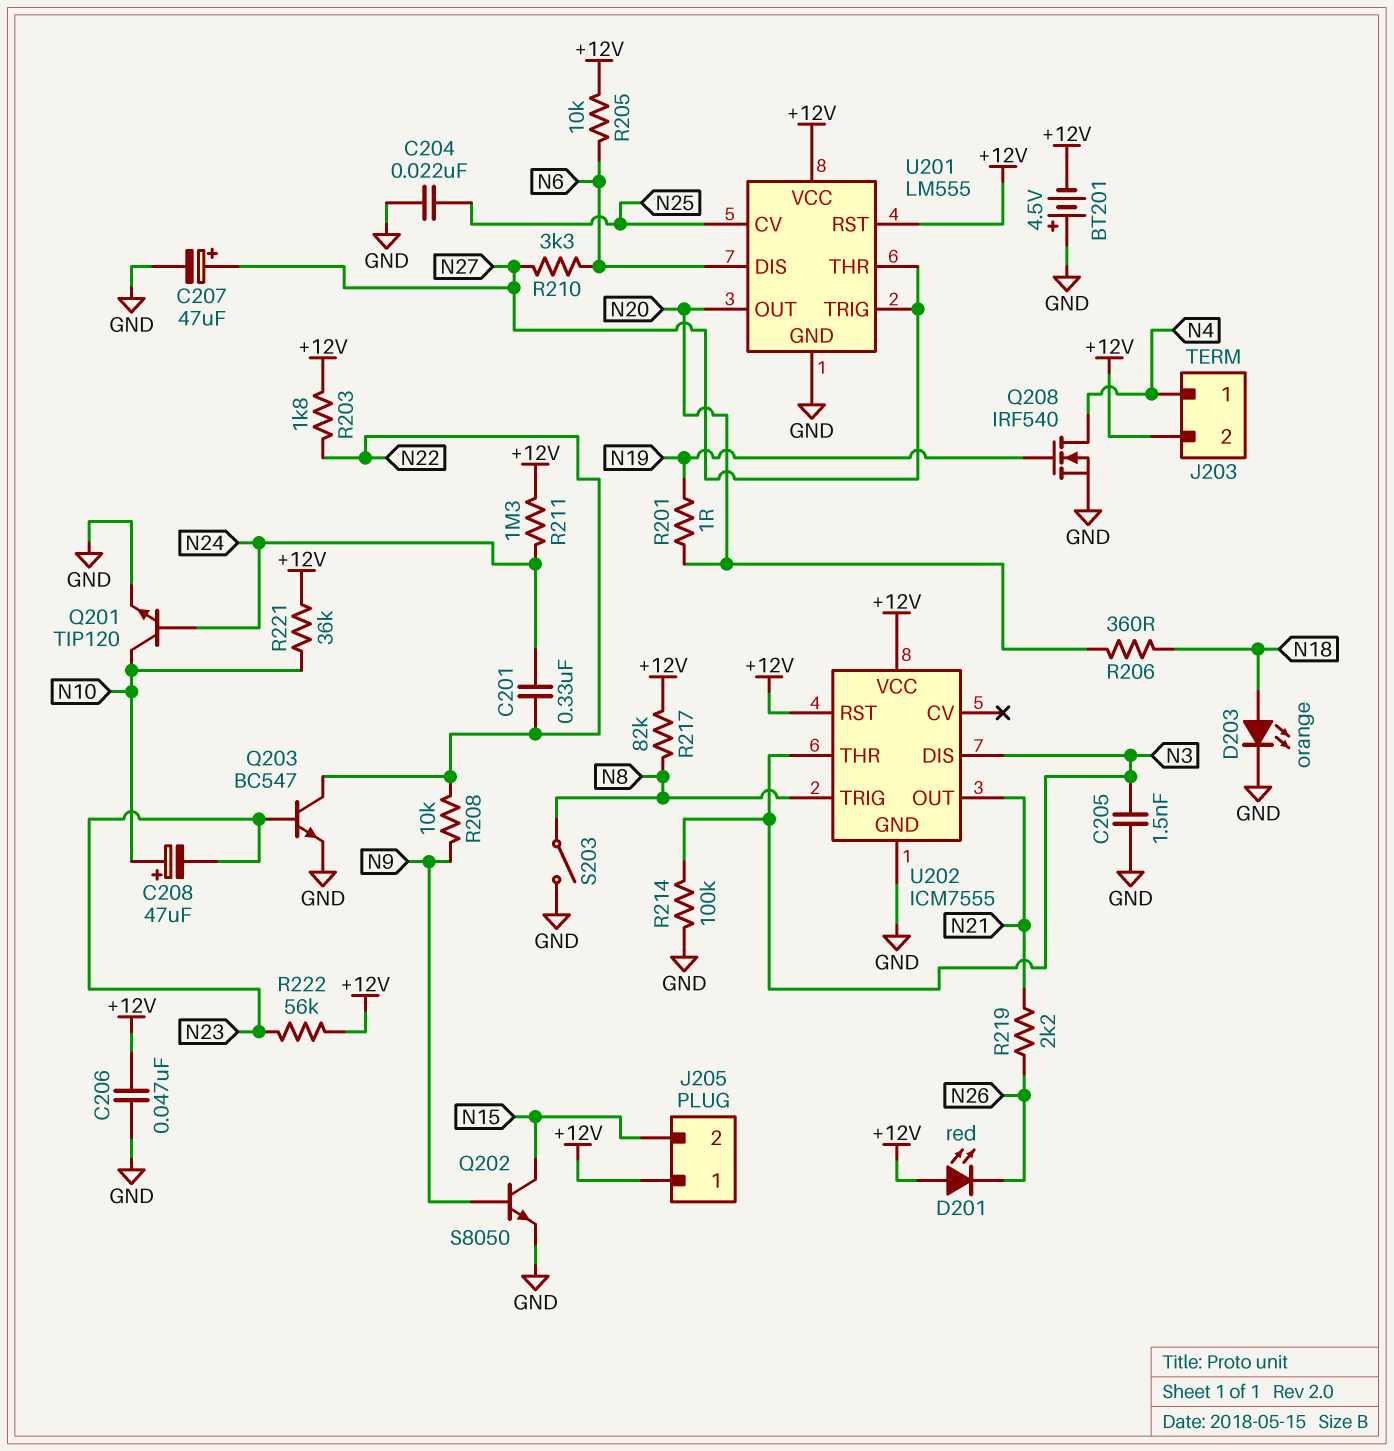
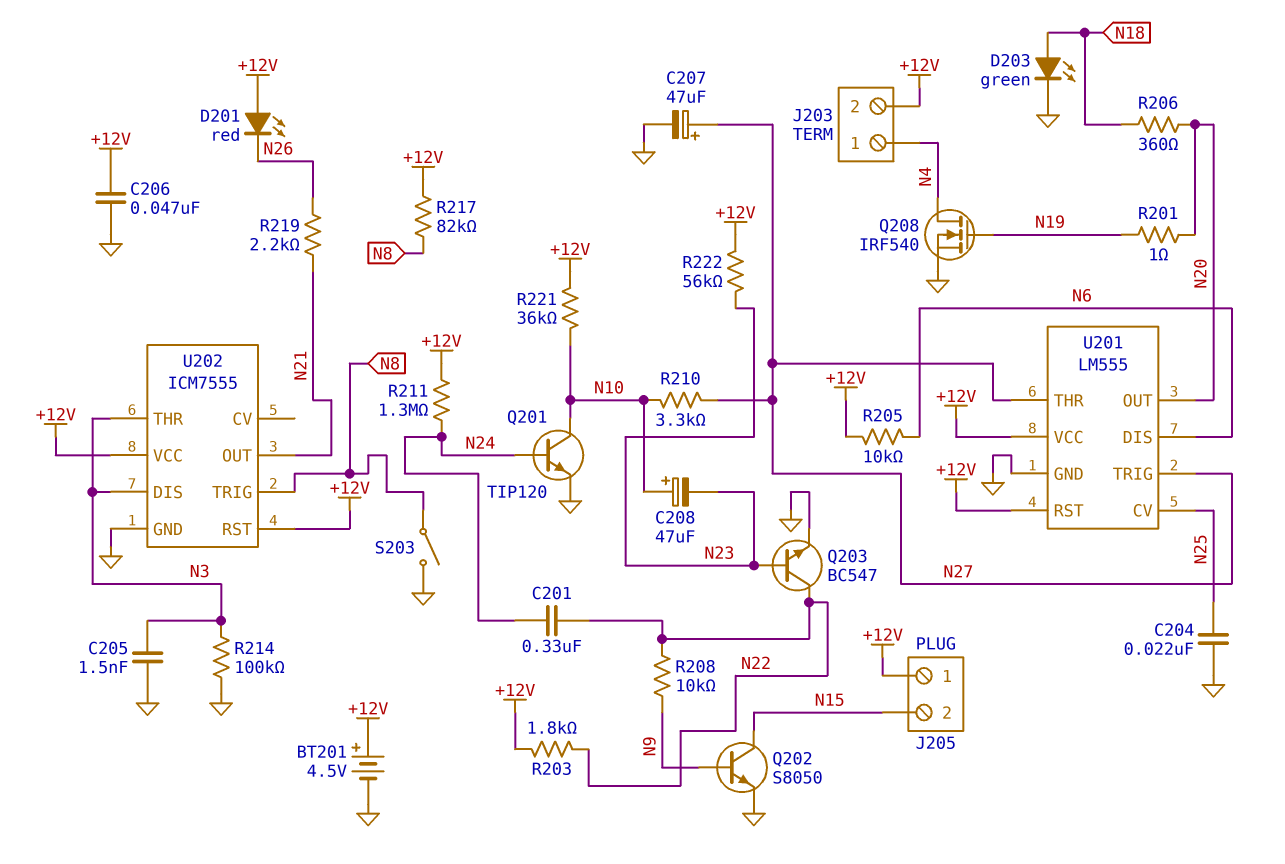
BT201: 4.5V (plus GND, minus +12V) -> 4.5V (plus +12V, minus GND)
D203: LED orange (A N18, K GND) -> LED green (A N18, K GND)
R210: 3.3k (N6, N27) -> 3.3k (N10, N27)

